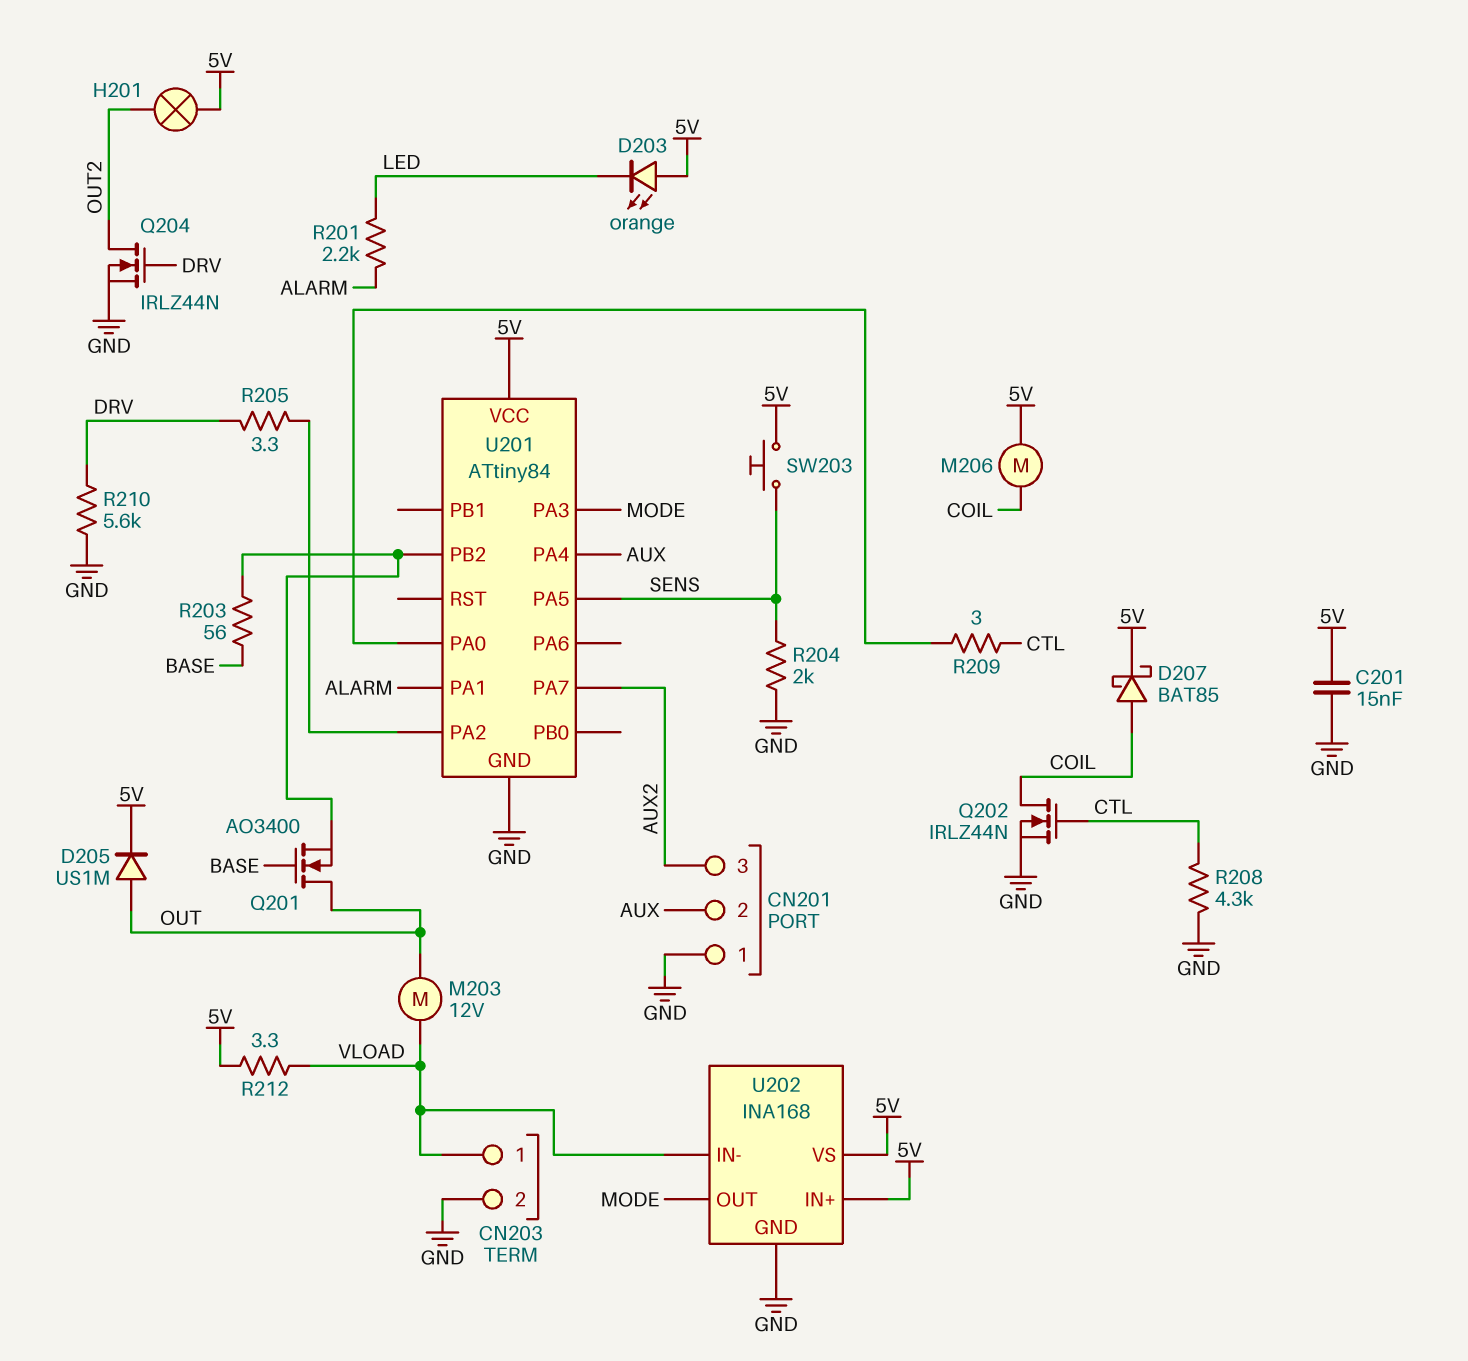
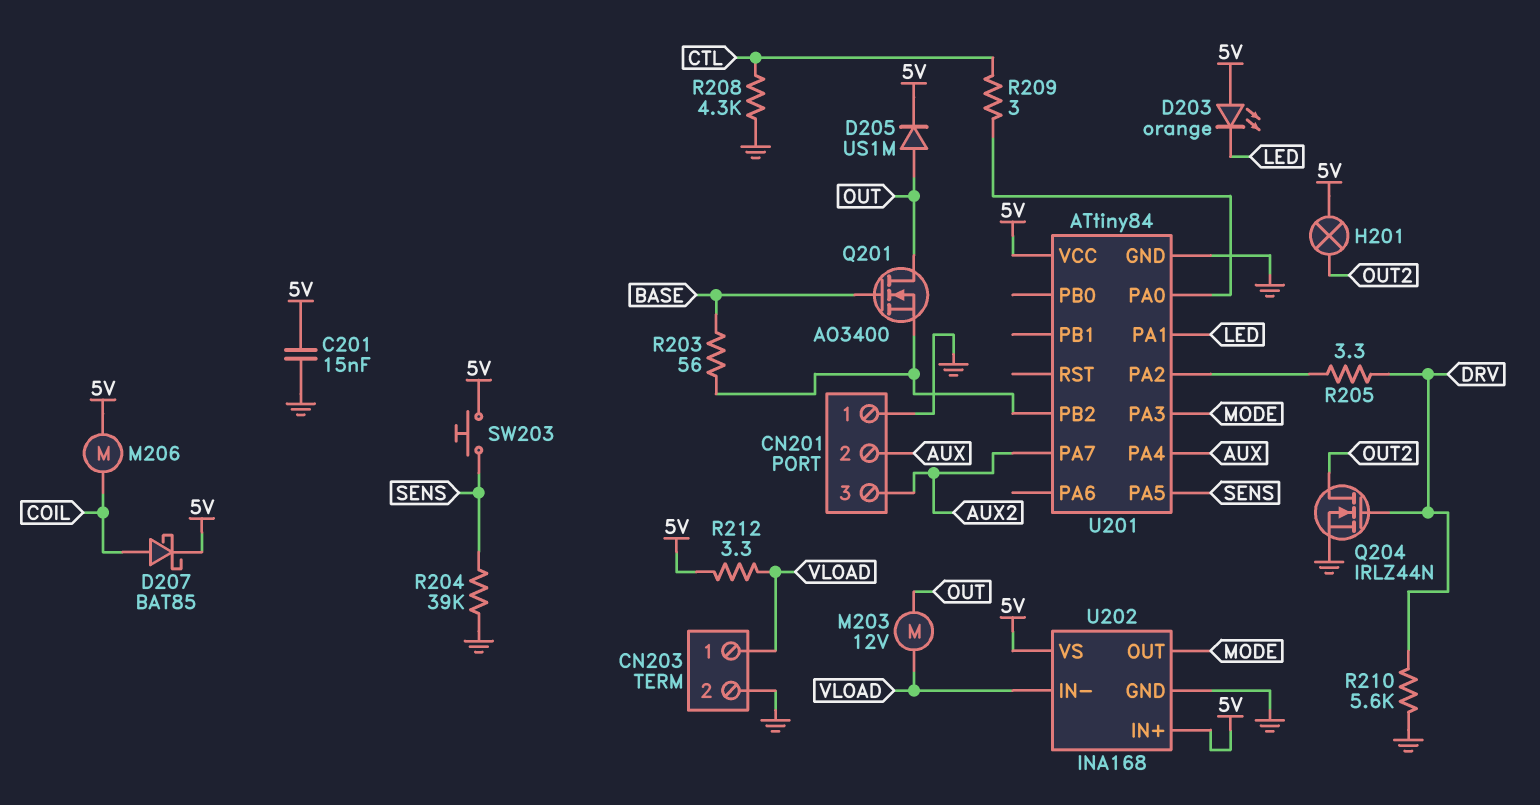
Q202: NMOS IRLZ44N (G CTL, D COIL, S GND) -> none
R201: 2.2k (ALARM, LED) -> none
R204: 2k (GND, SENS) -> 39k (GND, SENS)
U201 pin PA1: ALARM -> LED

